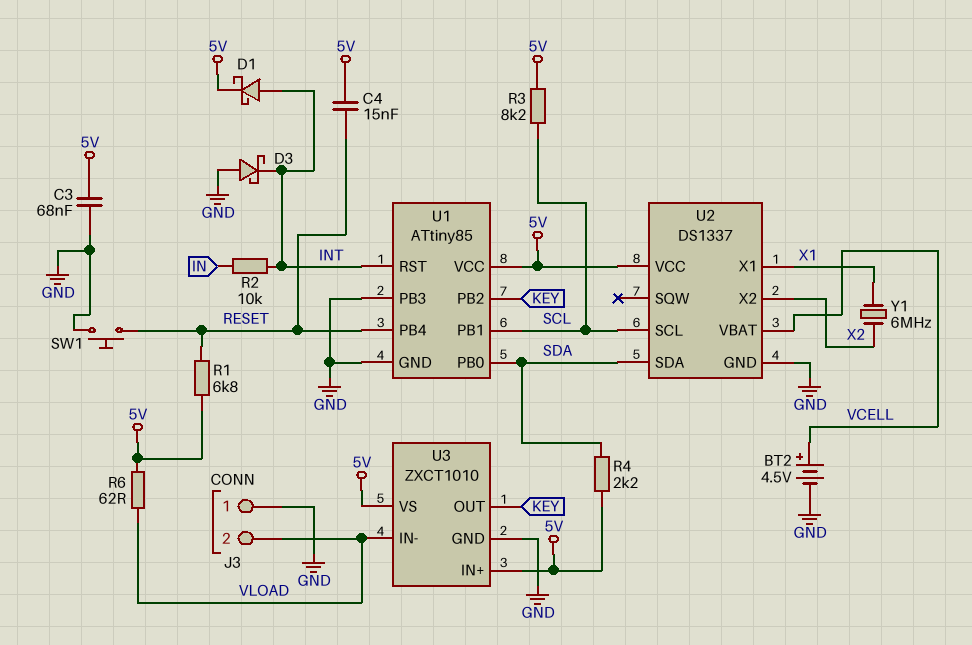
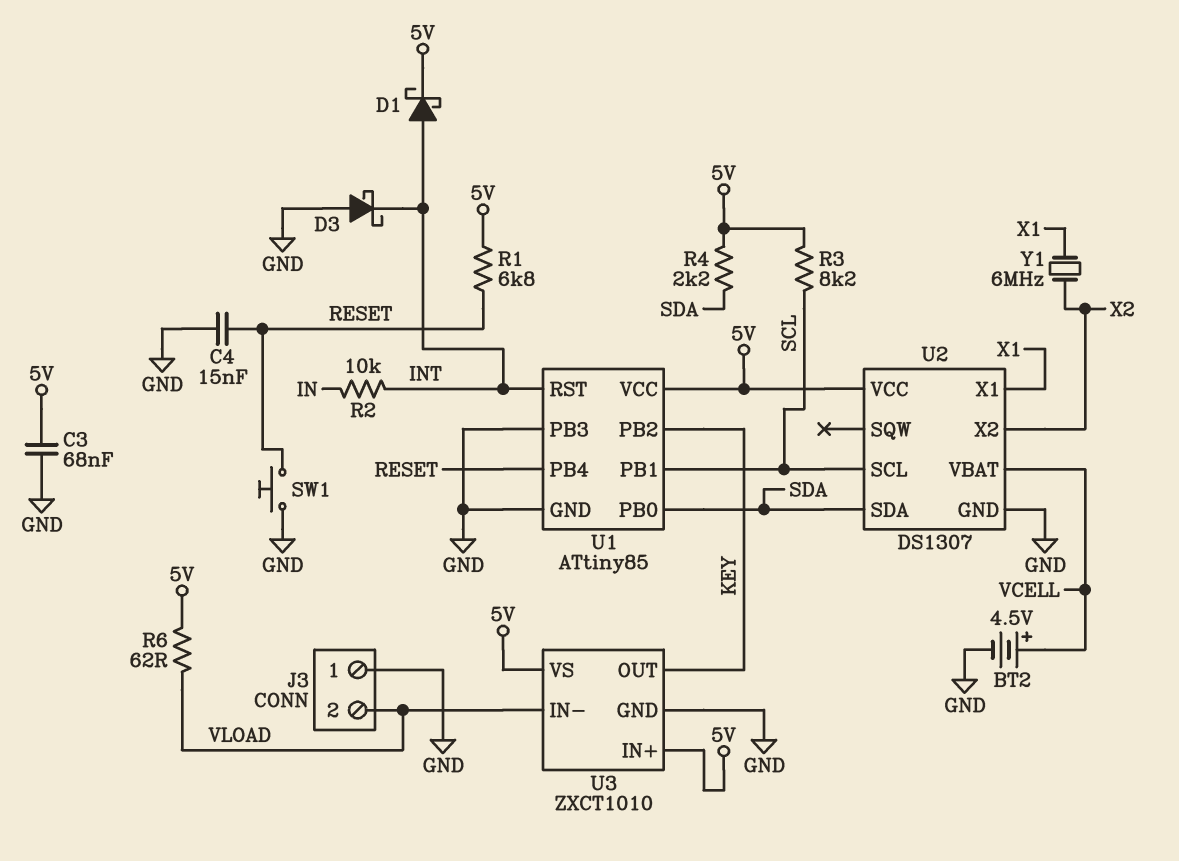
C4: 15nF (5V, RESET) -> 15nF (GND, RESET)
U2: DS1337 -> DS1307

